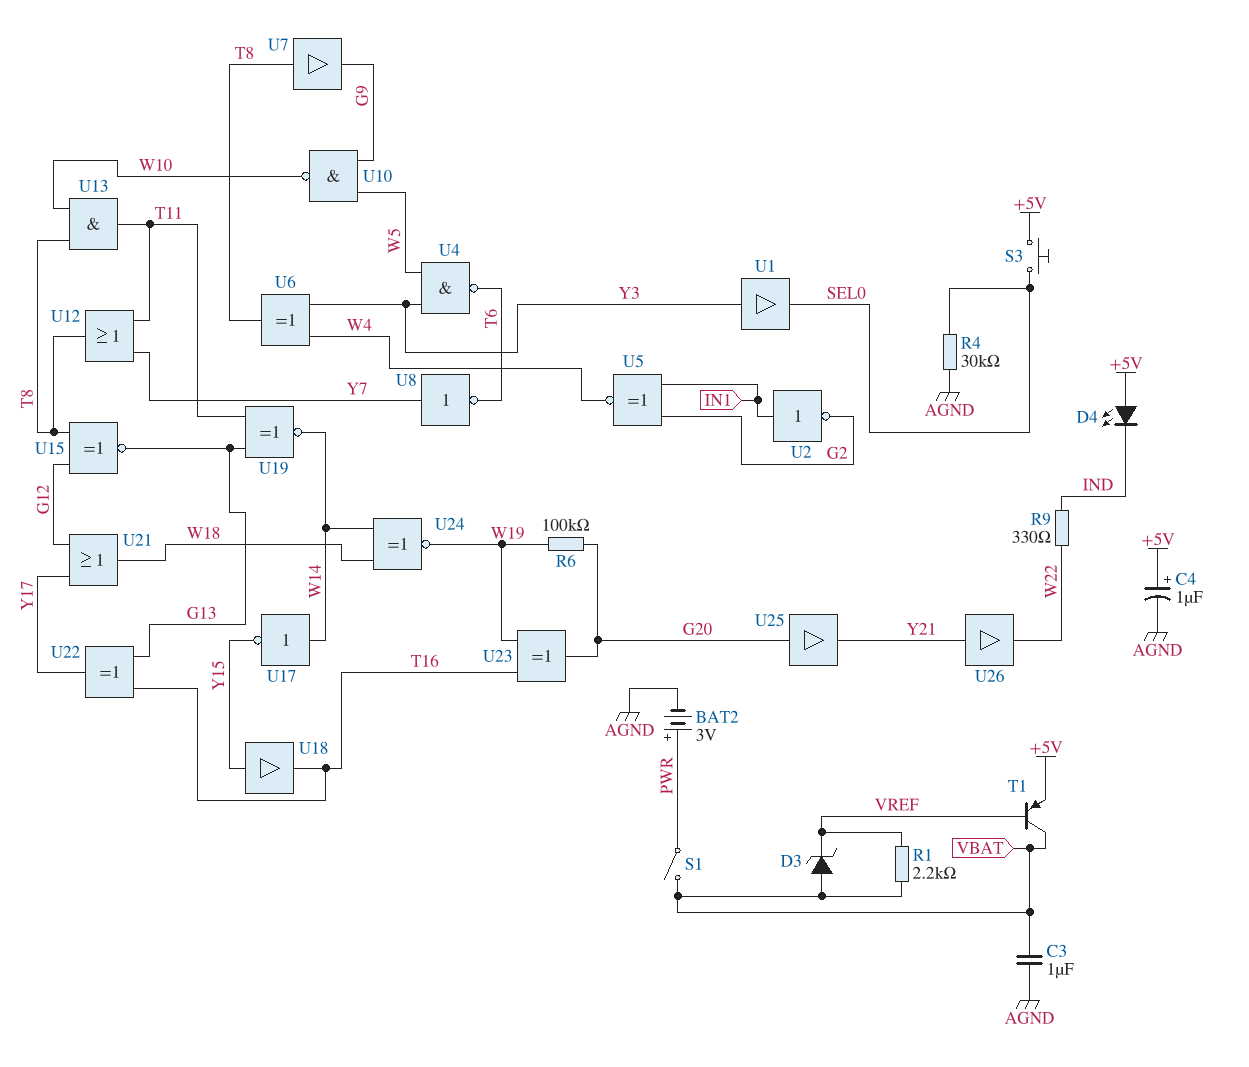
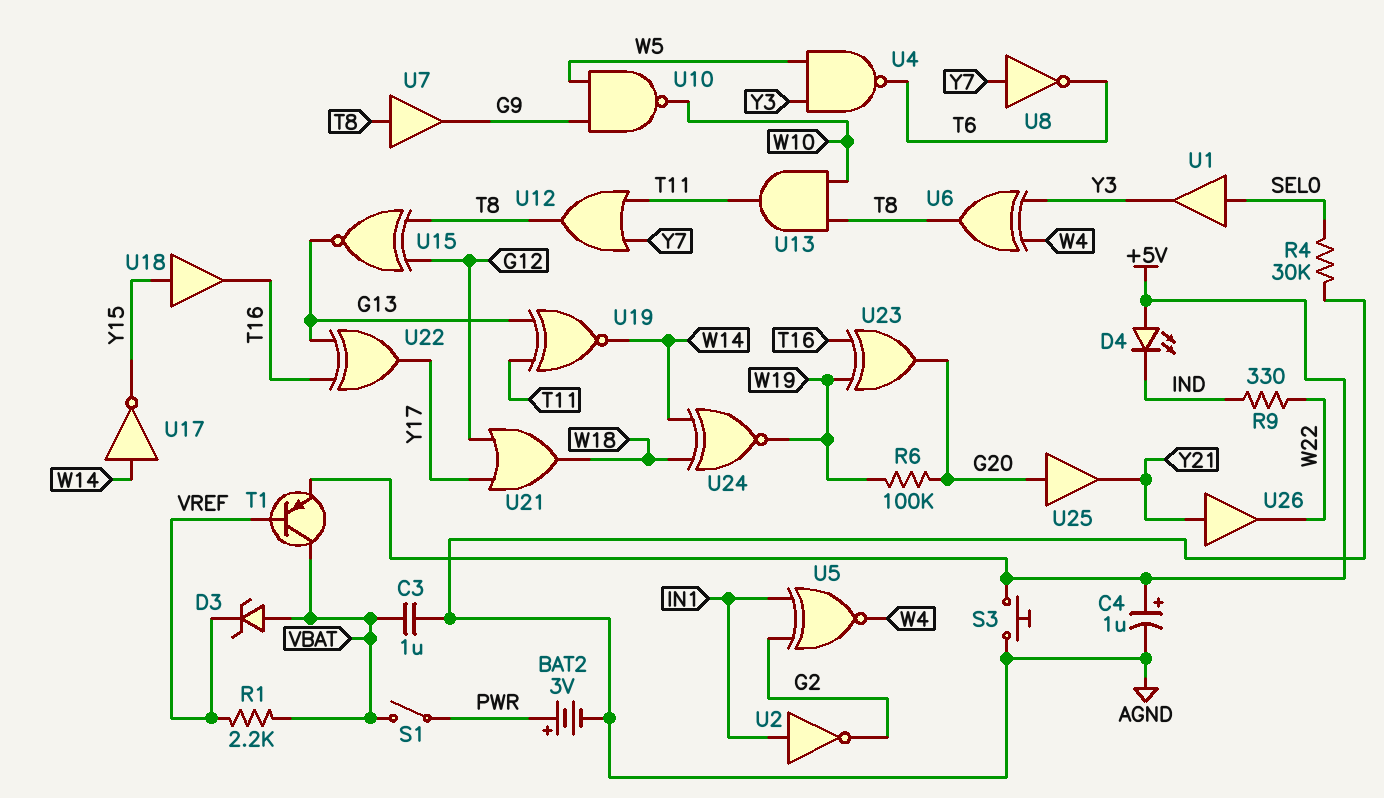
S3: button (+5V, SEL0) -> button (+5V, AGND)
U1: buffer (in Y3, out SEL0) -> buffer (in SEL0, out Y3)

